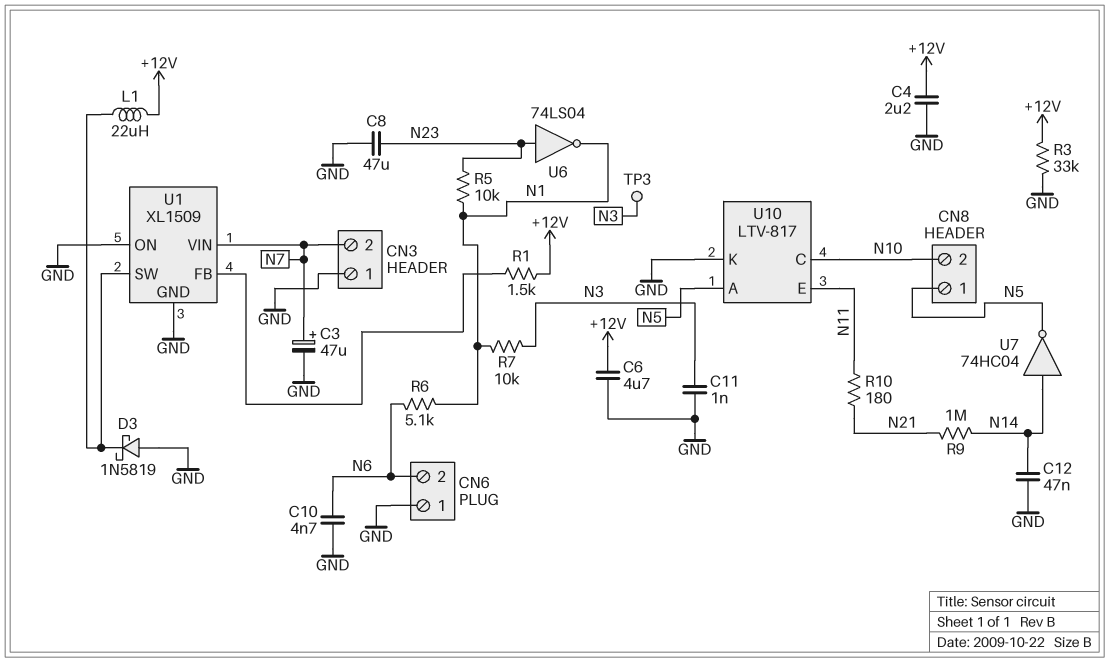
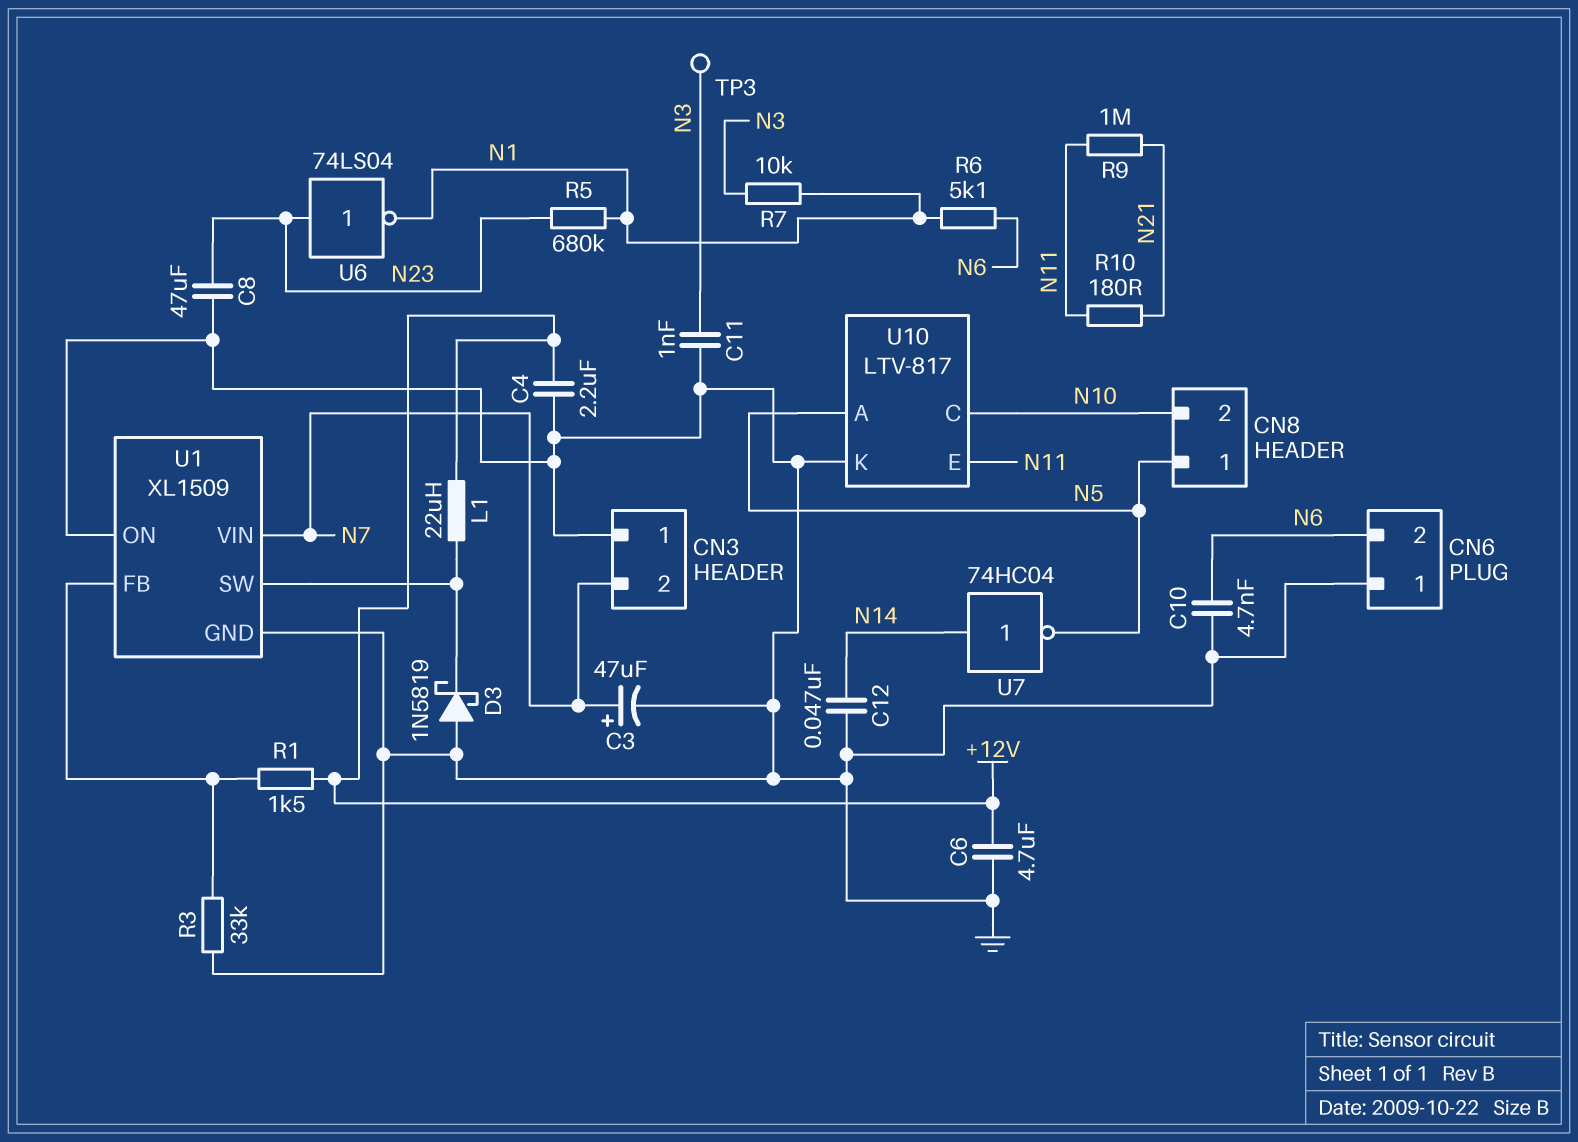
R3: 33k (+12V, GND) -> 33k (GND, U1/FB)
R5: 10k (N1, N23) -> 680k (N1, N23)
R9: 1M (N14, N21) -> 1M (N11, N21)

